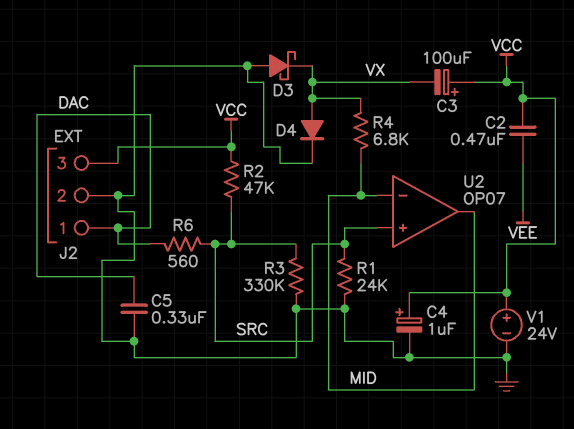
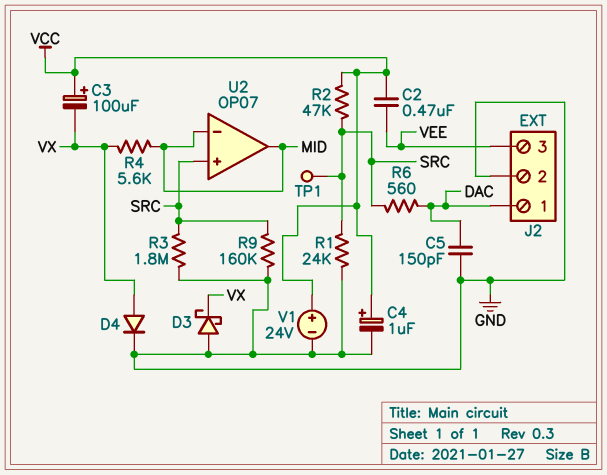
C5: 330nF (DAC, GND) -> 150pF (DAC, GND)
J2 pin 3: VCC -> VEE
R3: 330k (GND, SRC) -> 1.8M (GND, SRC)
R4: 6.8k (MID, VX) -> 5.6k (MID, VX)
R9: none -> 160k (GND, SRC)
TP1: none -> test point (SRC)

